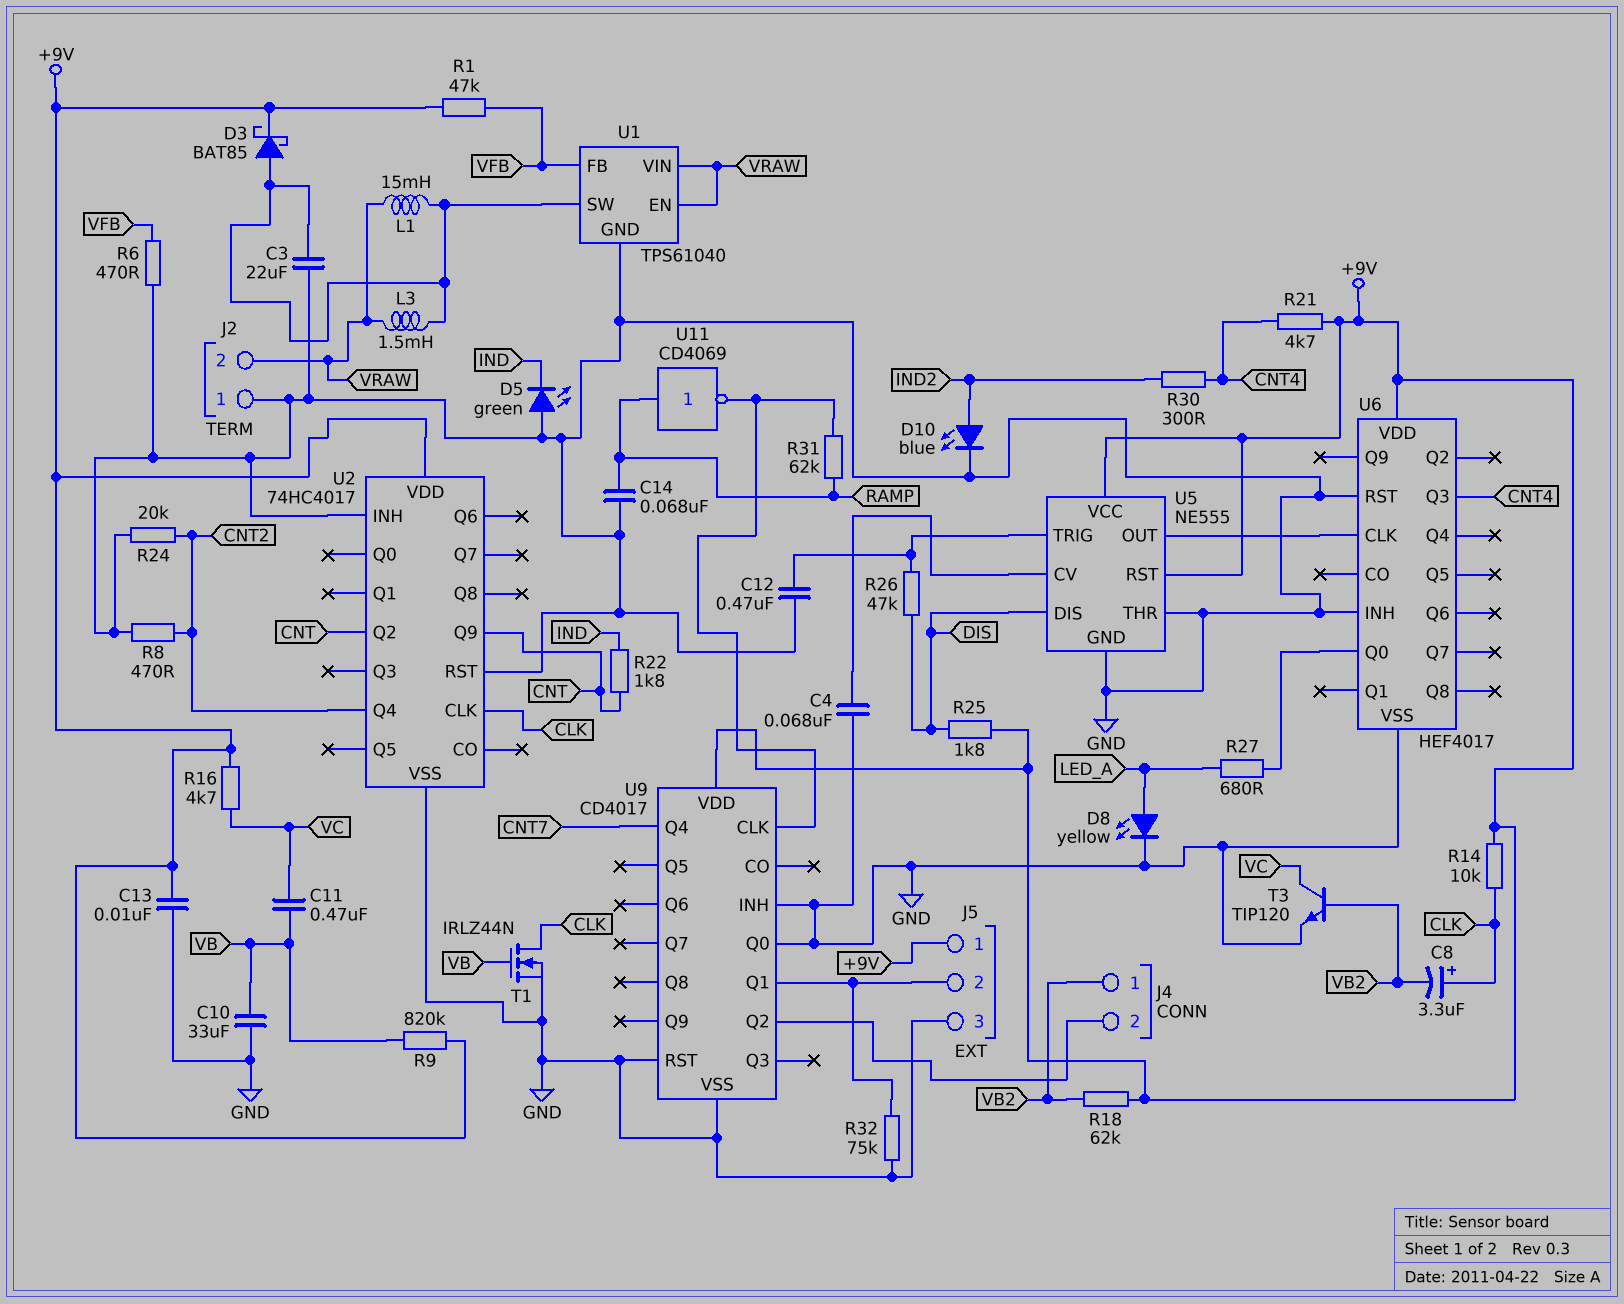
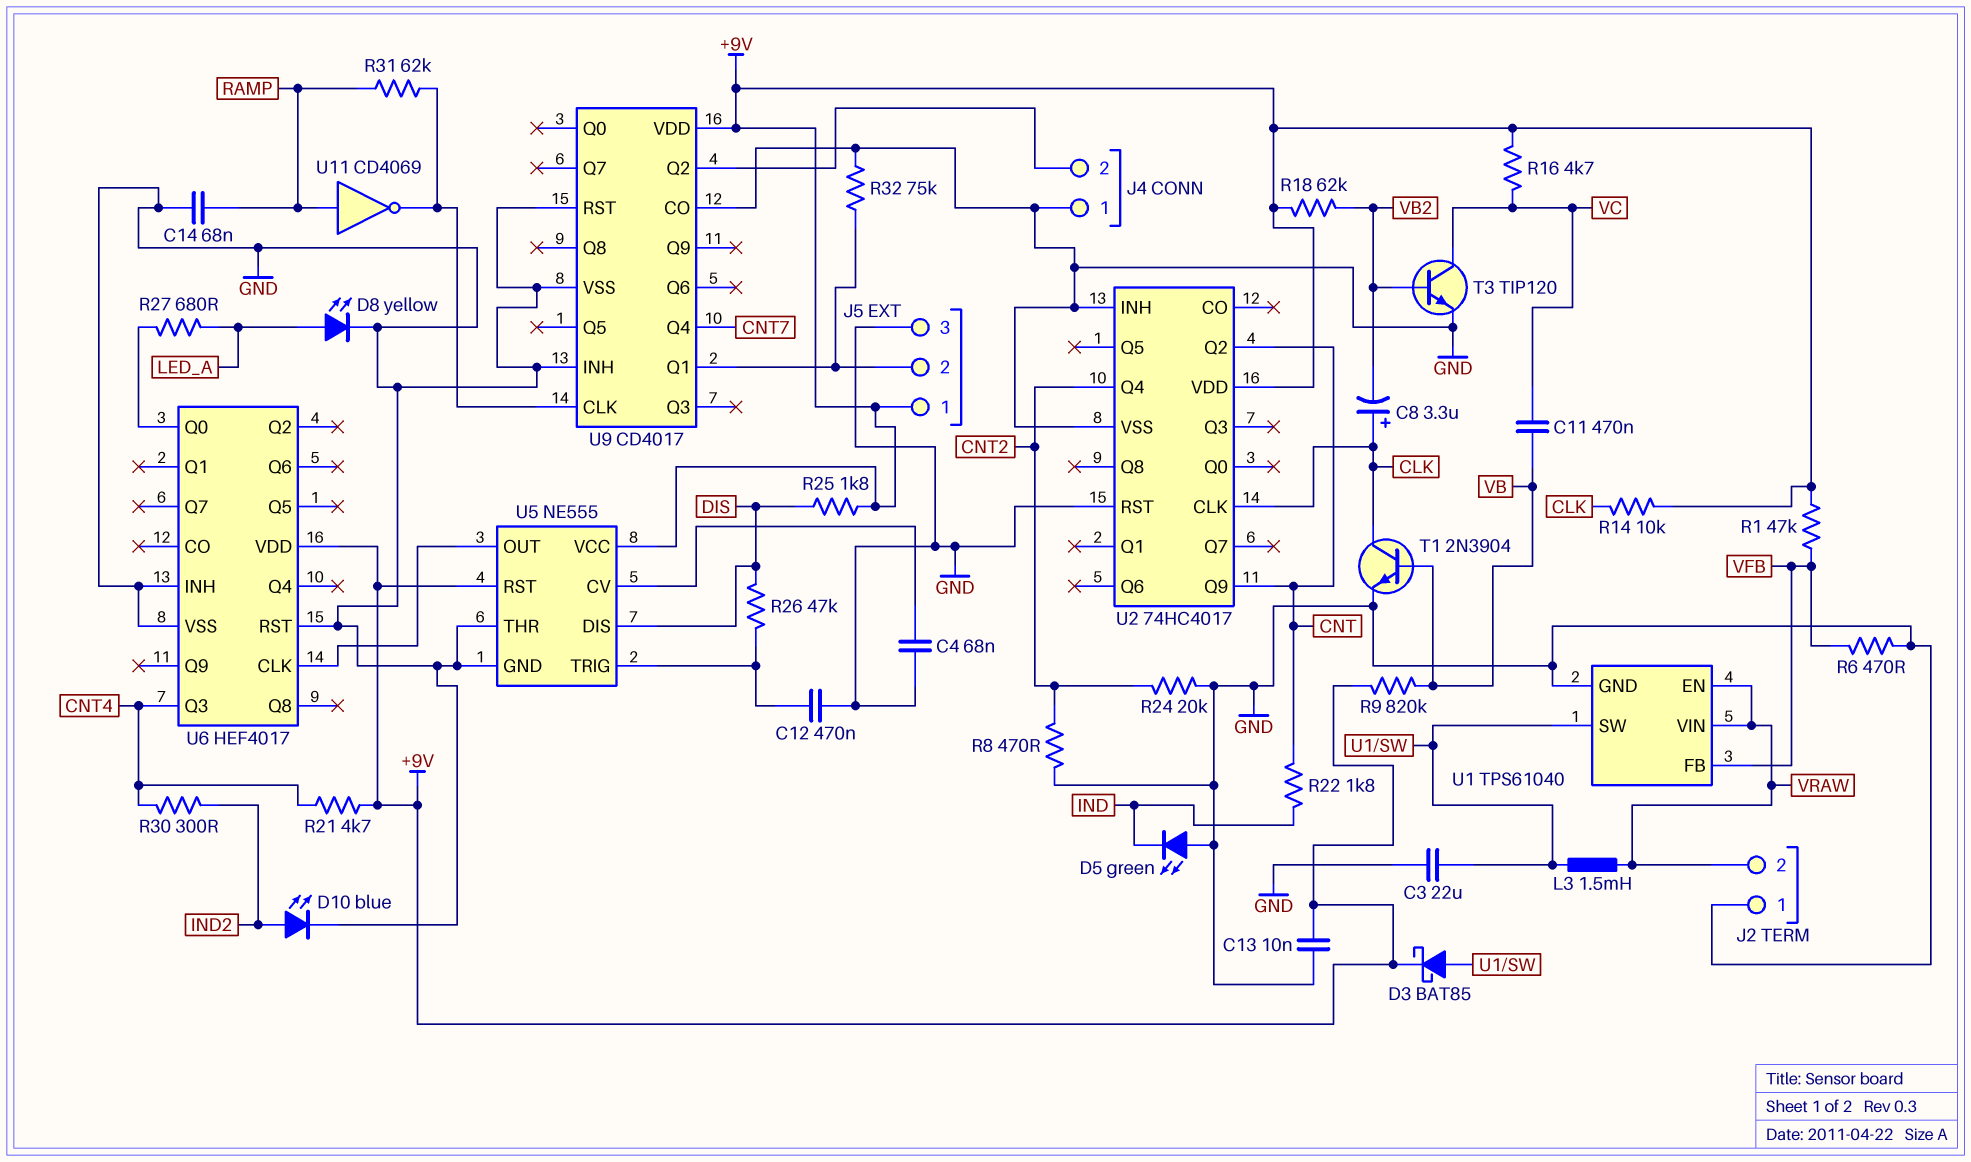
C10: 33uF (GND, VB) -> none
J4 pin 1: VB2 -> GND
L1: 15mH (U1/SW, VRAW) -> none
T1: NMOS IRLZ44N (G VB, D CLK, S GND) -> NPN 2N3904 (B VB, C CLK, E GND)
U9 pin CO: none -> GND
U9 pin Q0: GND -> none

